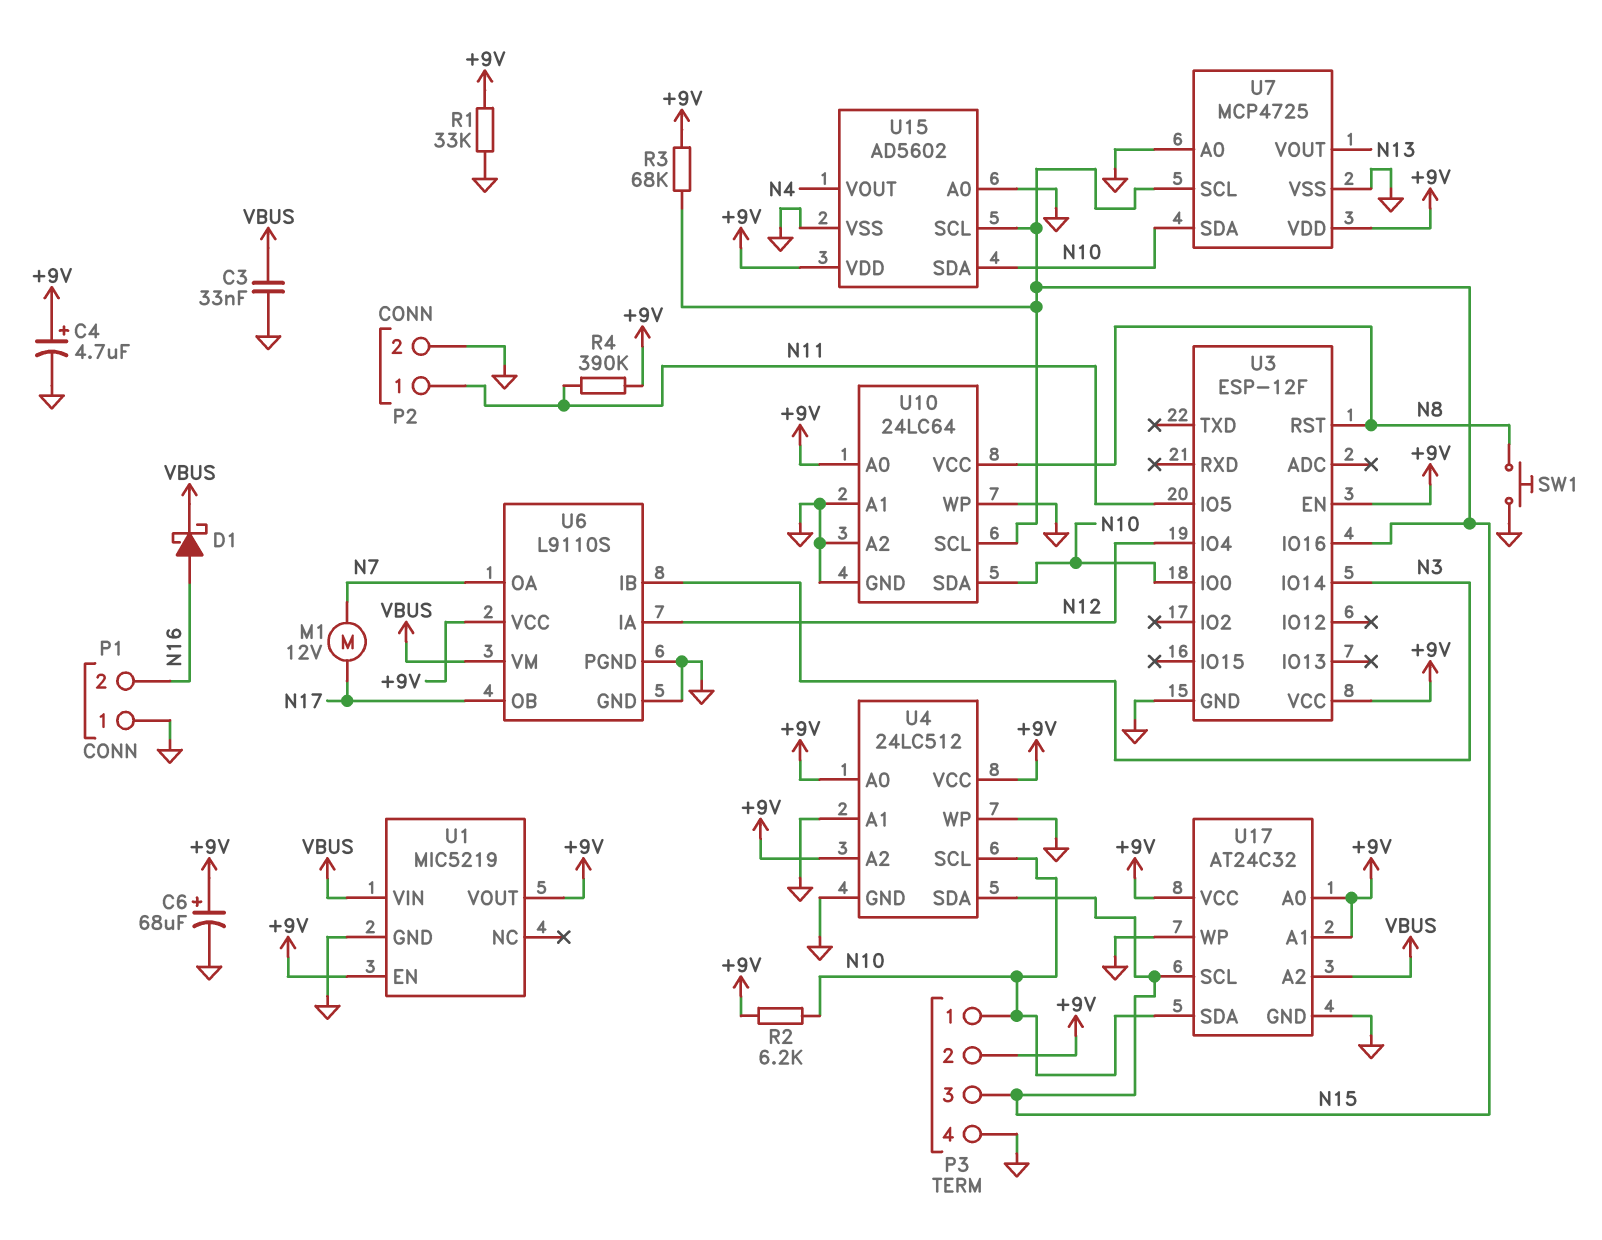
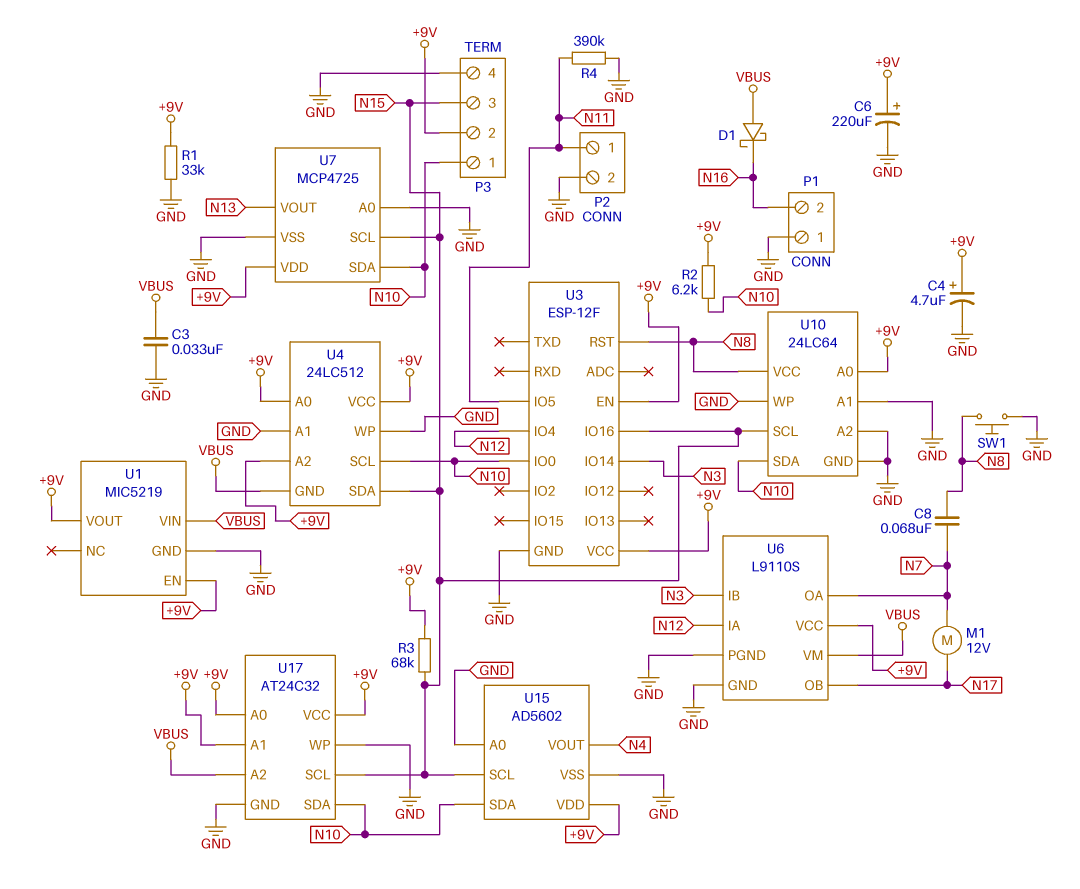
C6: 68uF (plus +9V, minus GND) -> 220uF (plus +9V, minus GND)
C8: none -> 68nF (N7, N8)
D1: schottky (A N16, K VBUS) -> schottky (A VBUS, K N16)
R4: 390k (+9V, N11) -> 390k (GND, N11)
U4 pin GND: GND -> VBUS

